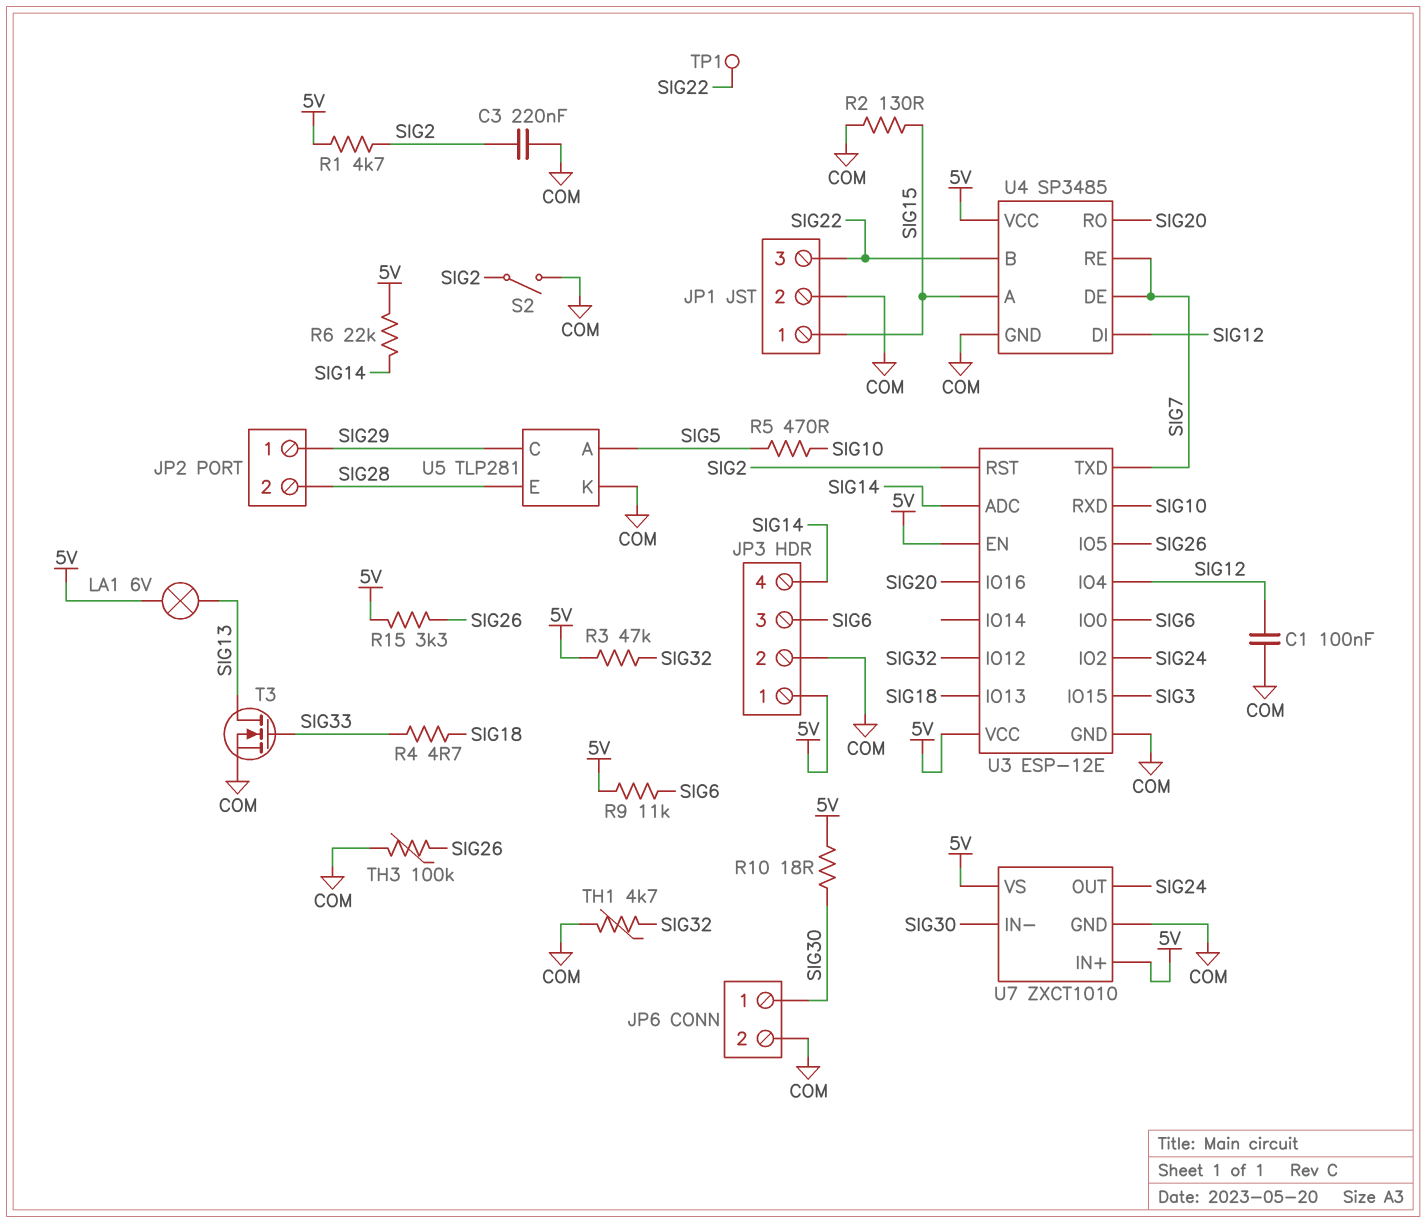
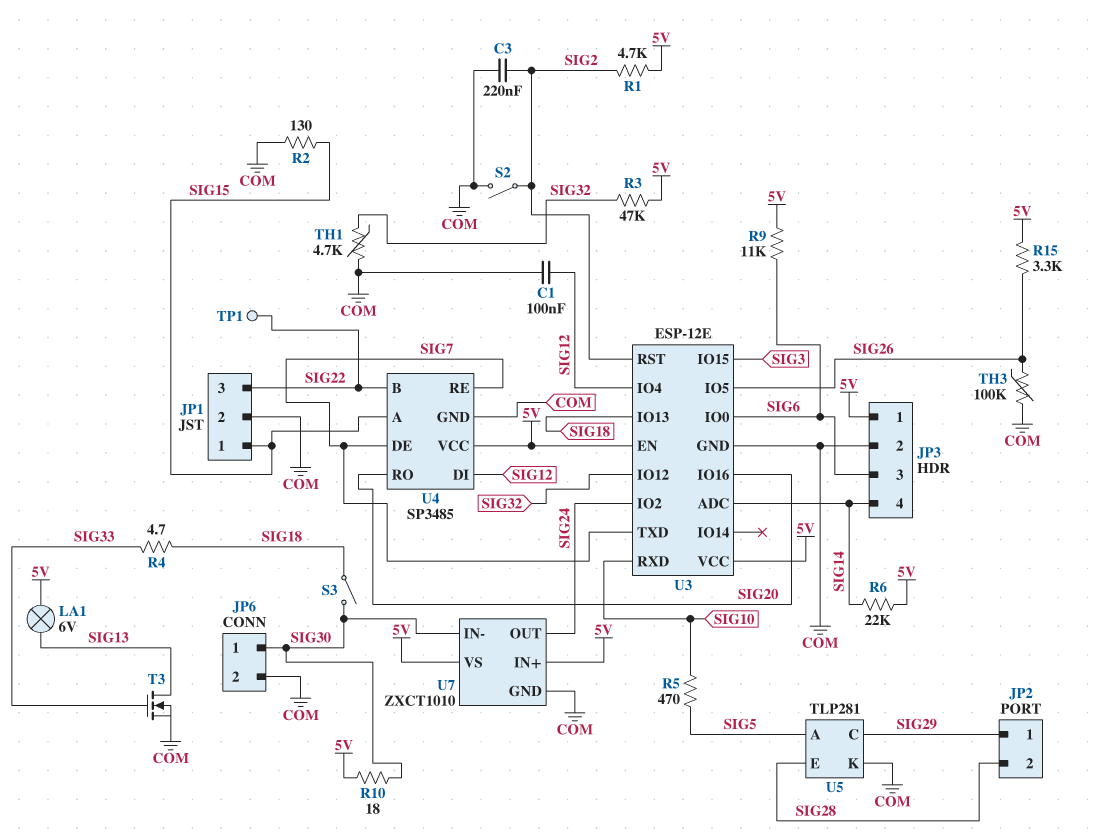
S3: none -> switch (SIG18, SIG30)

